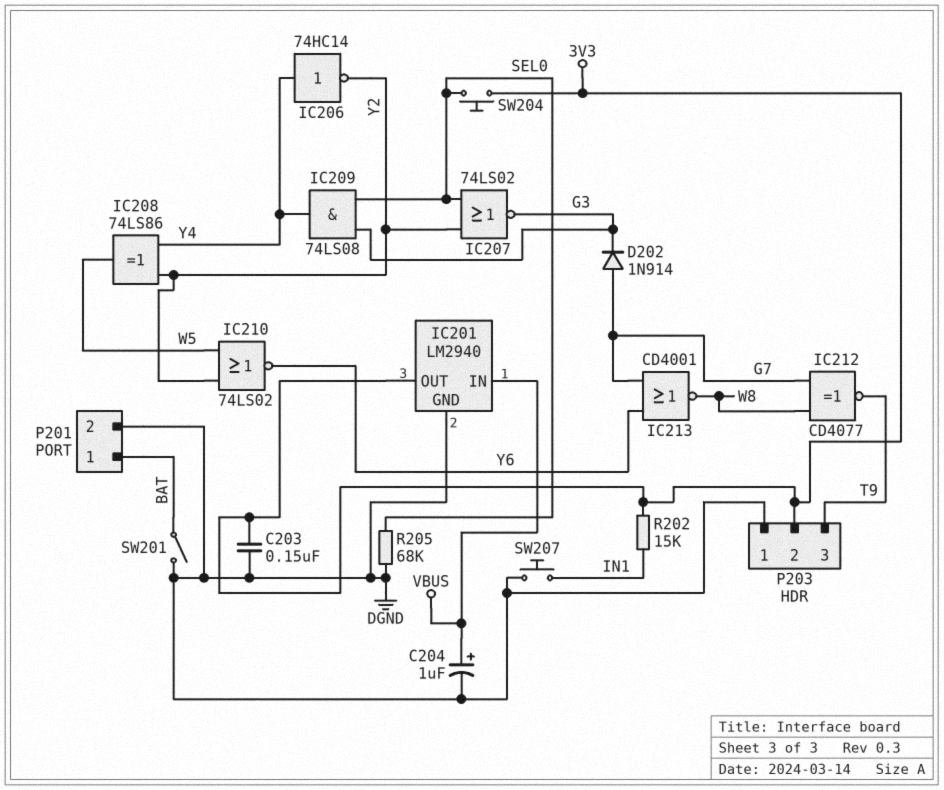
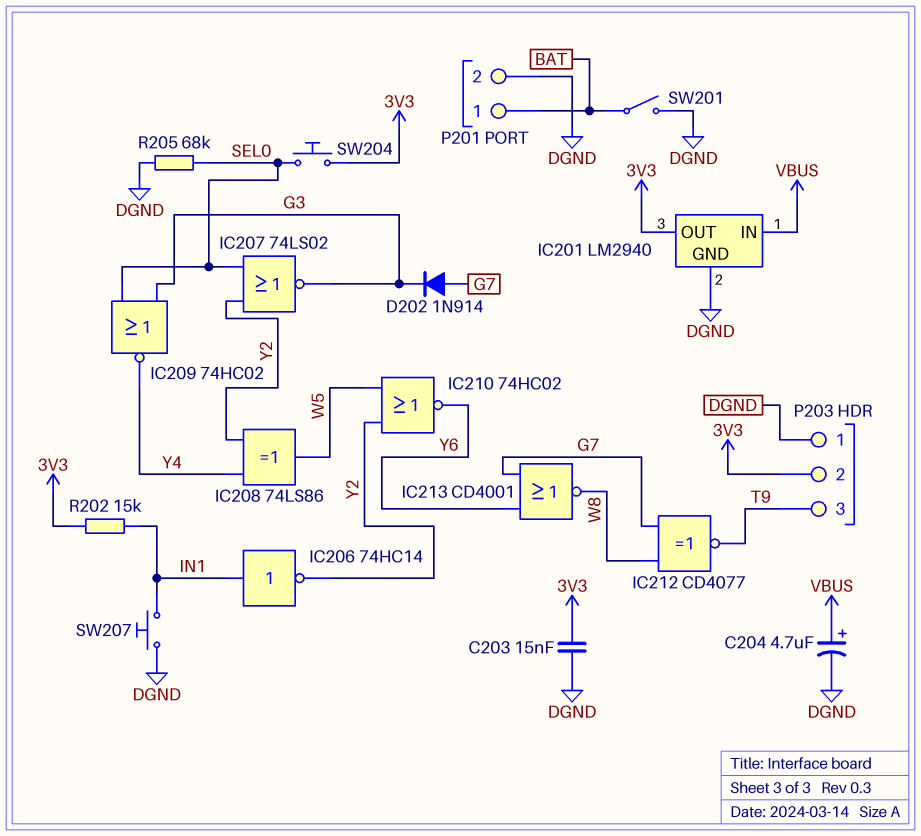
C203: 150nF (3V3, DGND) -> 15nF (3V3, DGND)
C204: 1uF (plus VBUS, minus DGND) -> 4.7uF (plus VBUS, minus DGND)
IC206: NOT 74HC14 (in Y4, out Y2) -> NOT 74HC14 (in IN1, out Y2)
IC209: AND 74LS08 (in G3, in SEL0, out Y4) -> NOR 74HC02 (in G3, in SEL0, out Y4)
IC210: NOR 74LS02 (in W5, in Y2, out Y6) -> NOR 74HC02 (in W5, in Y2, out Y6)

